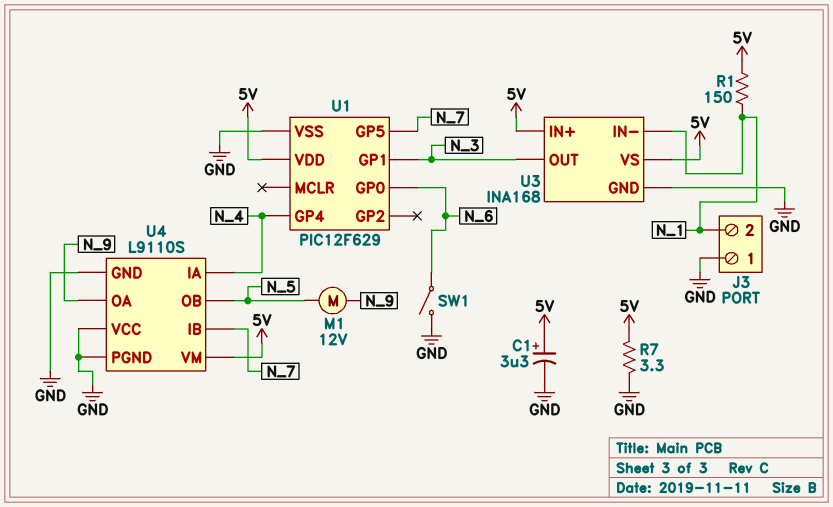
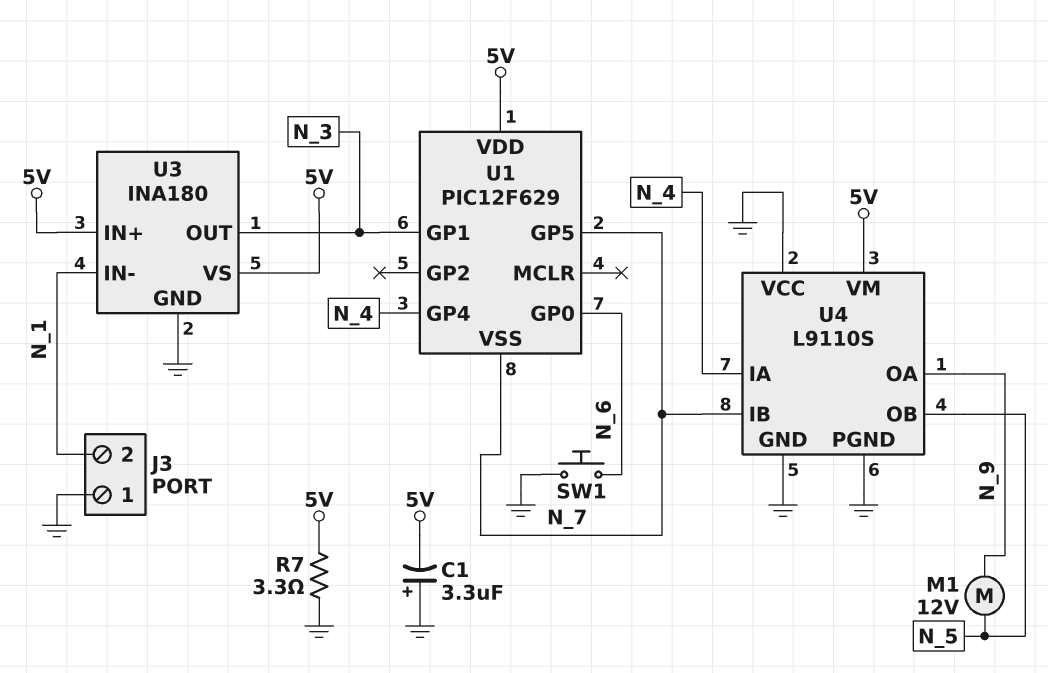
C1: 3.3uF (plus 5V, minus GND) -> 3.3uF (plus GND, minus 5V)
R1: 150 (5V, N_1) -> none
SW1: switch (GND, N_6) -> button (GND, N_6)
U1 pin VSS: GND -> N_7
U3: INA168 -> INA180

